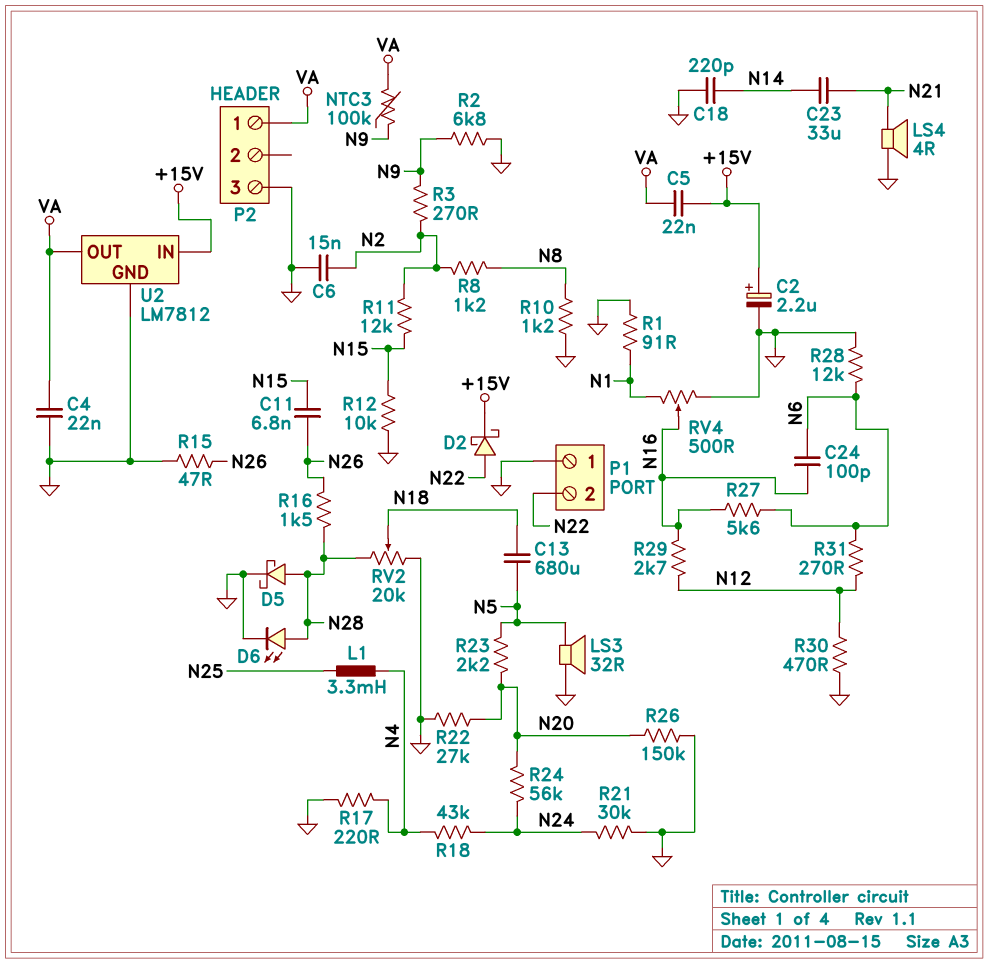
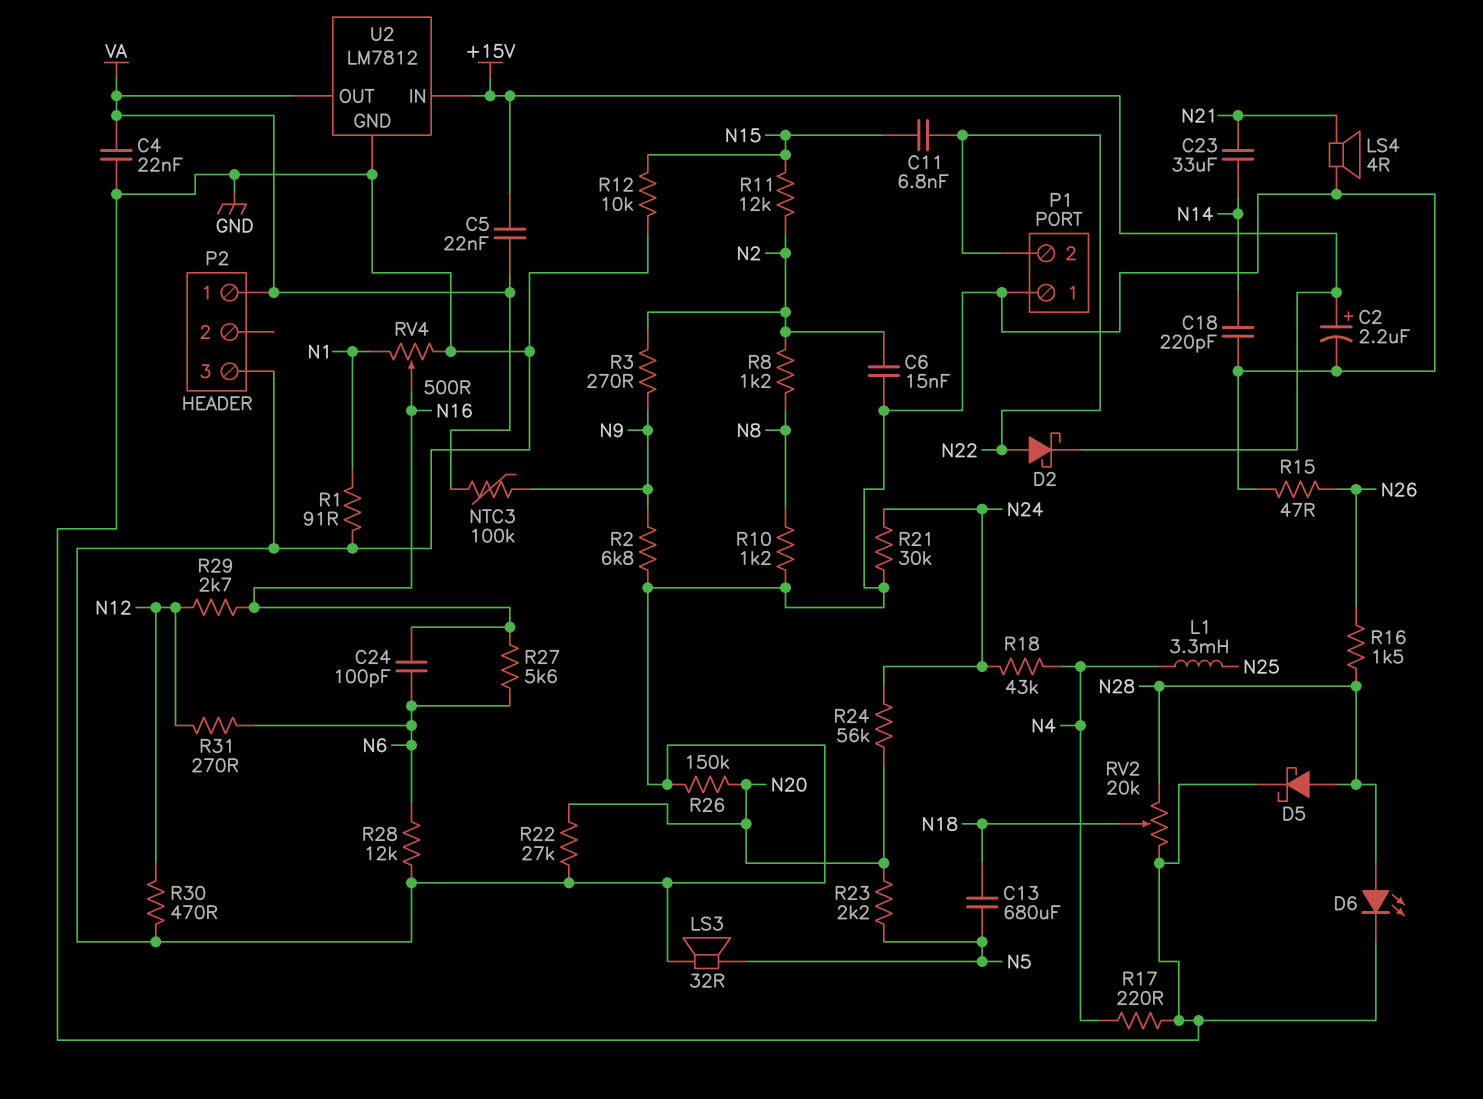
C11: 6.8nF (N15, N26) -> 6.8nF (N15, N22)

